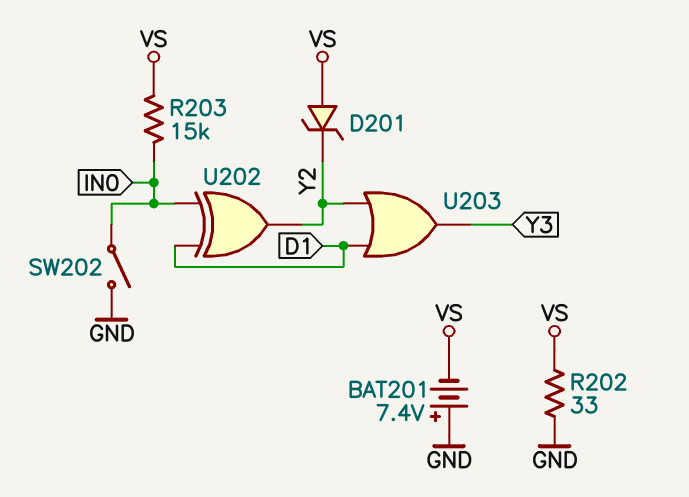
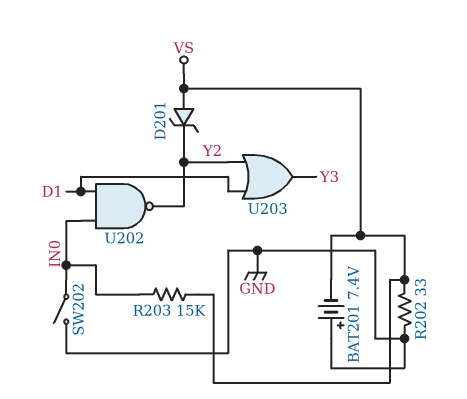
U202: XOR (in D1, in IN0, out Y2) -> NAND (in D1, in IN0, out Y2)

